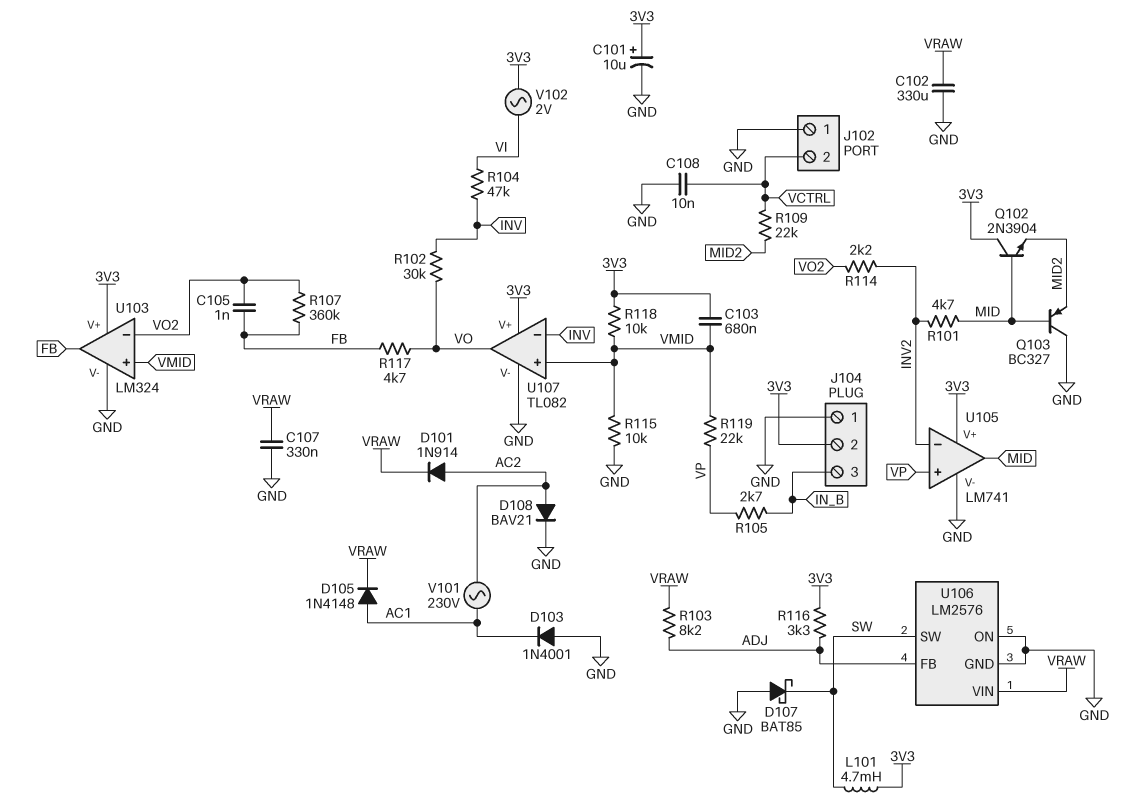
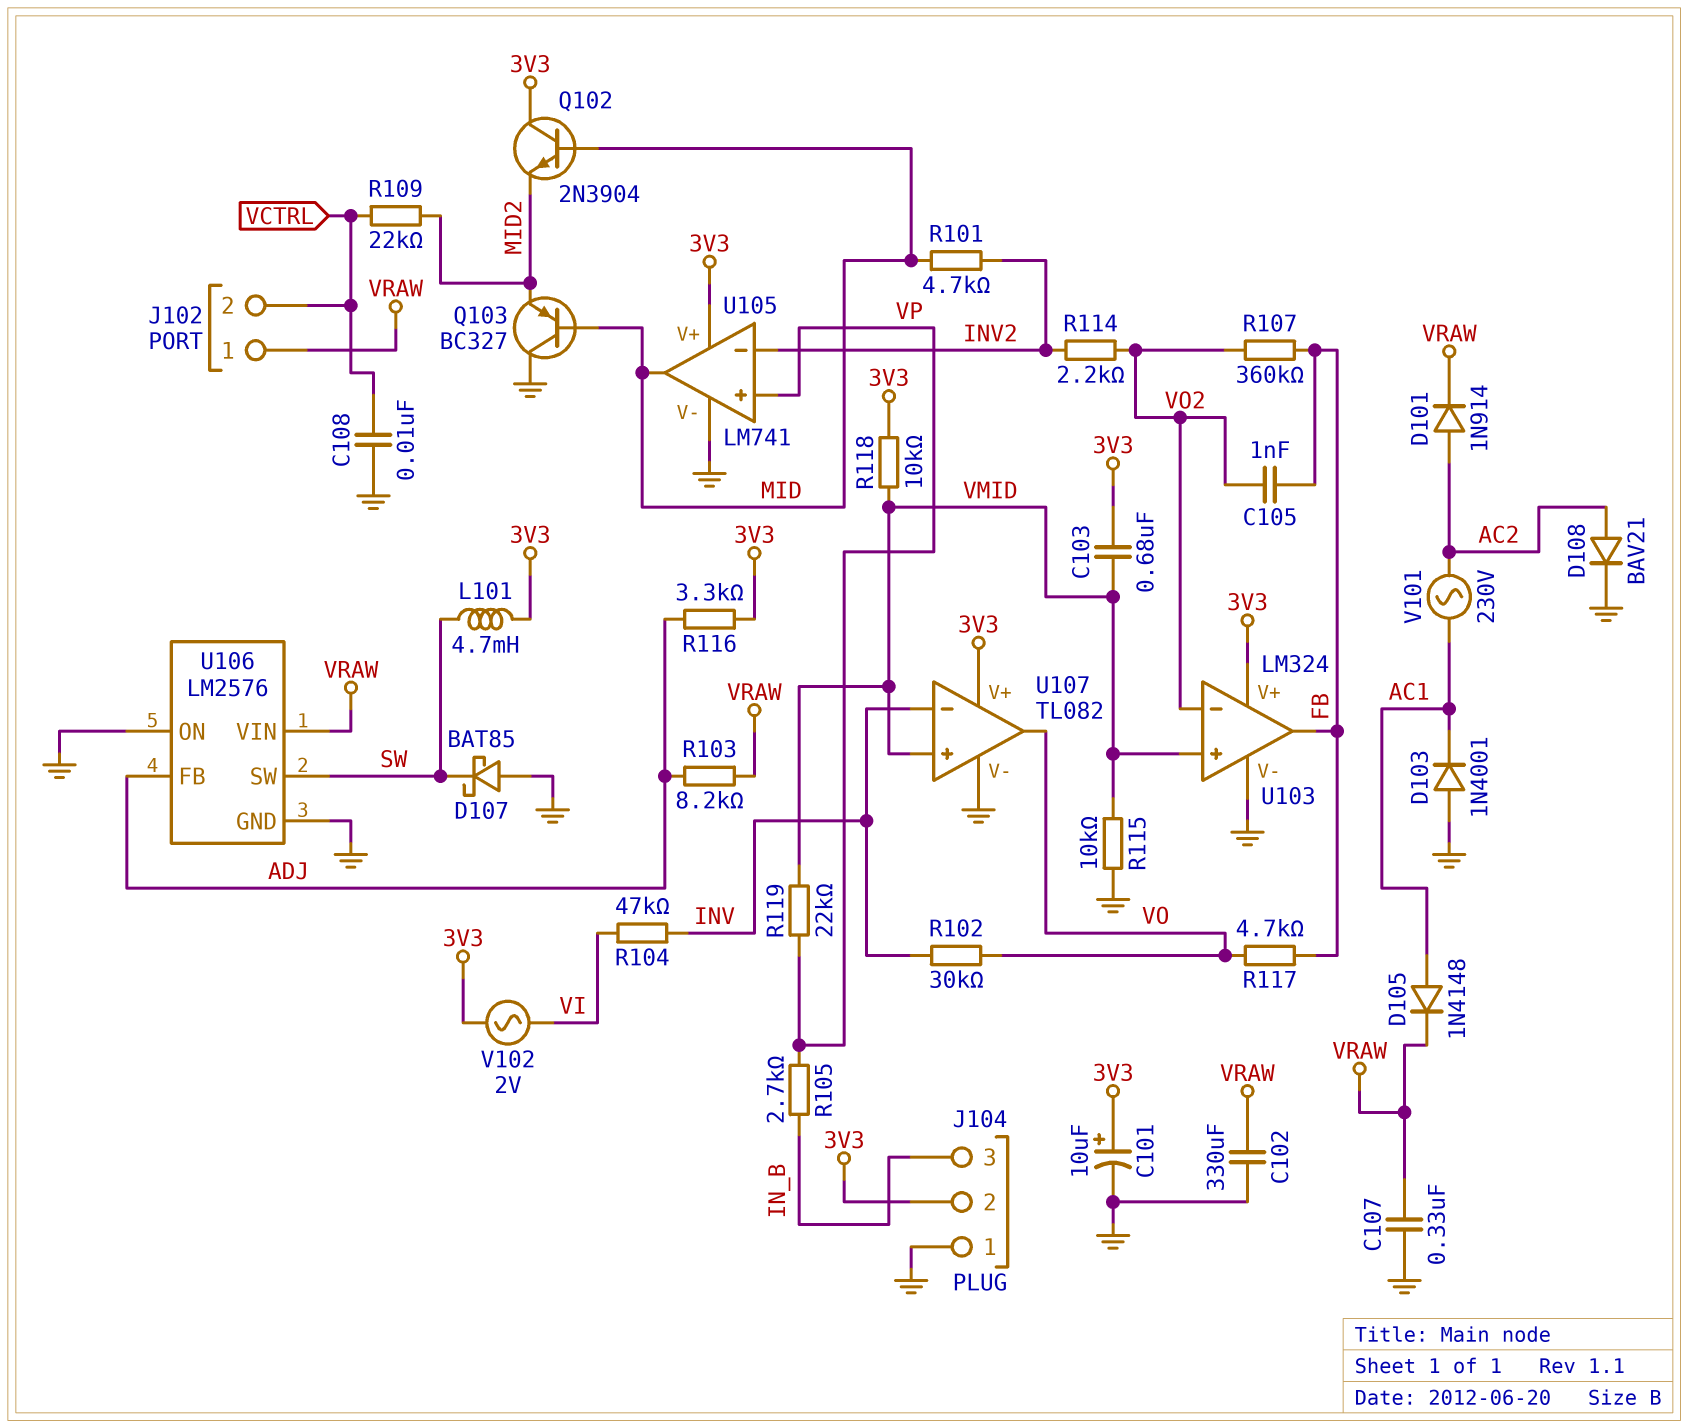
J102 pin 1: GND -> VRAW

